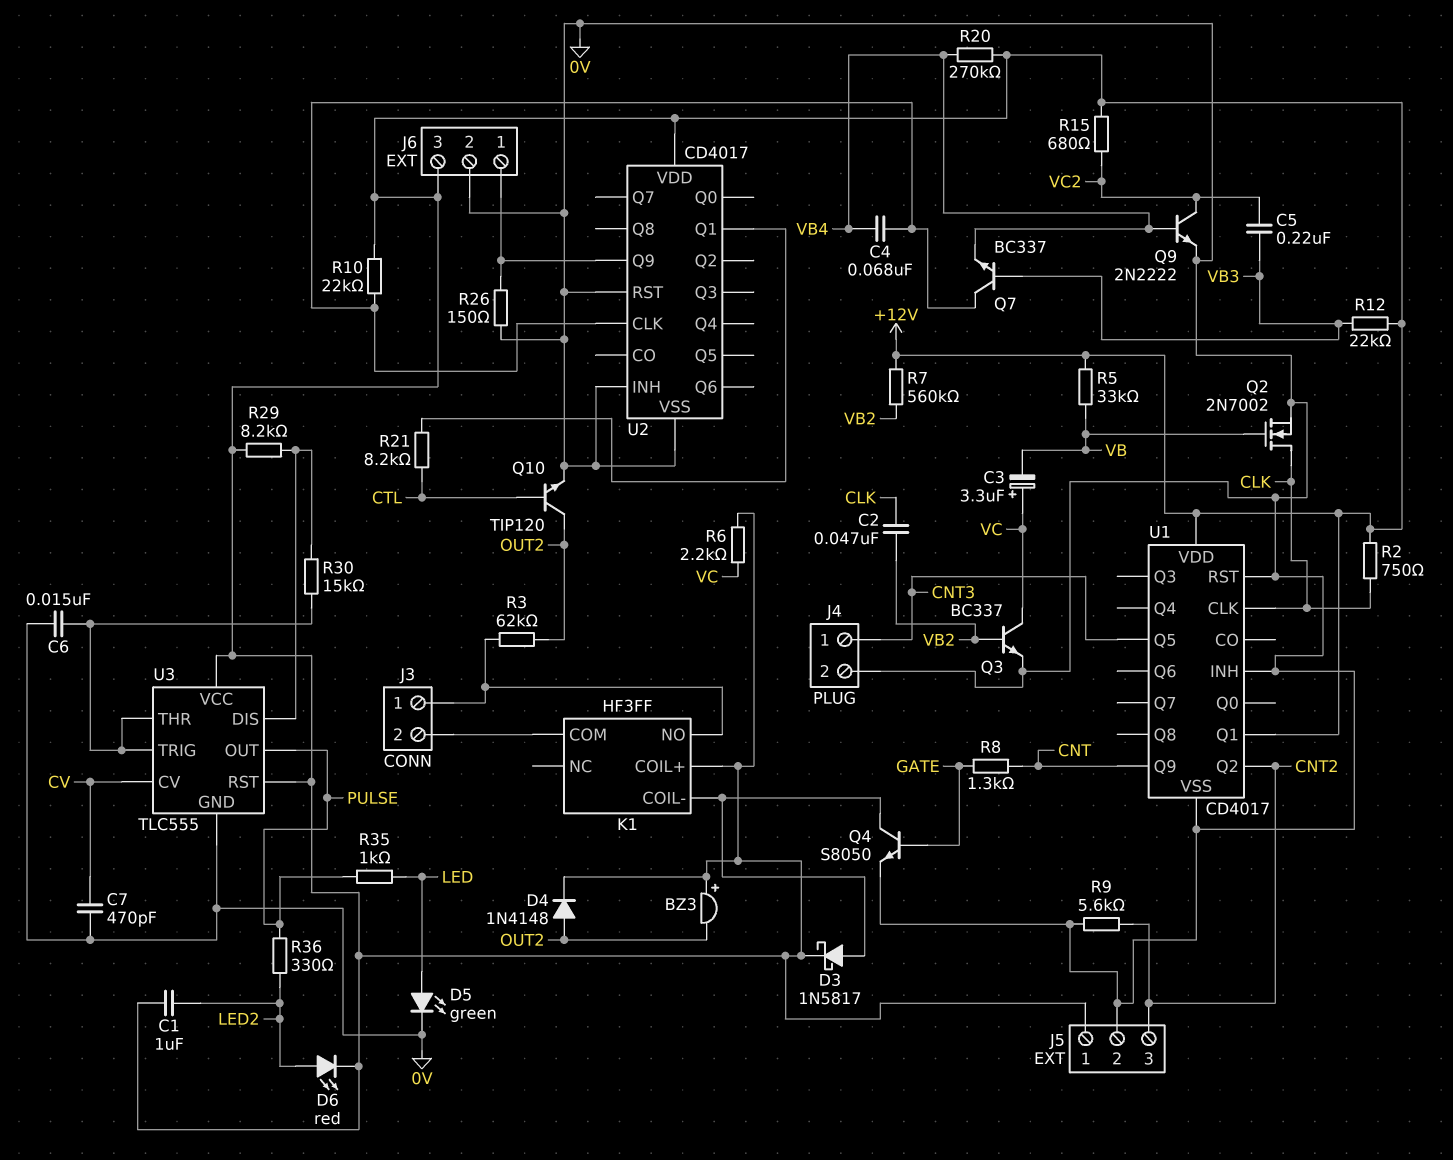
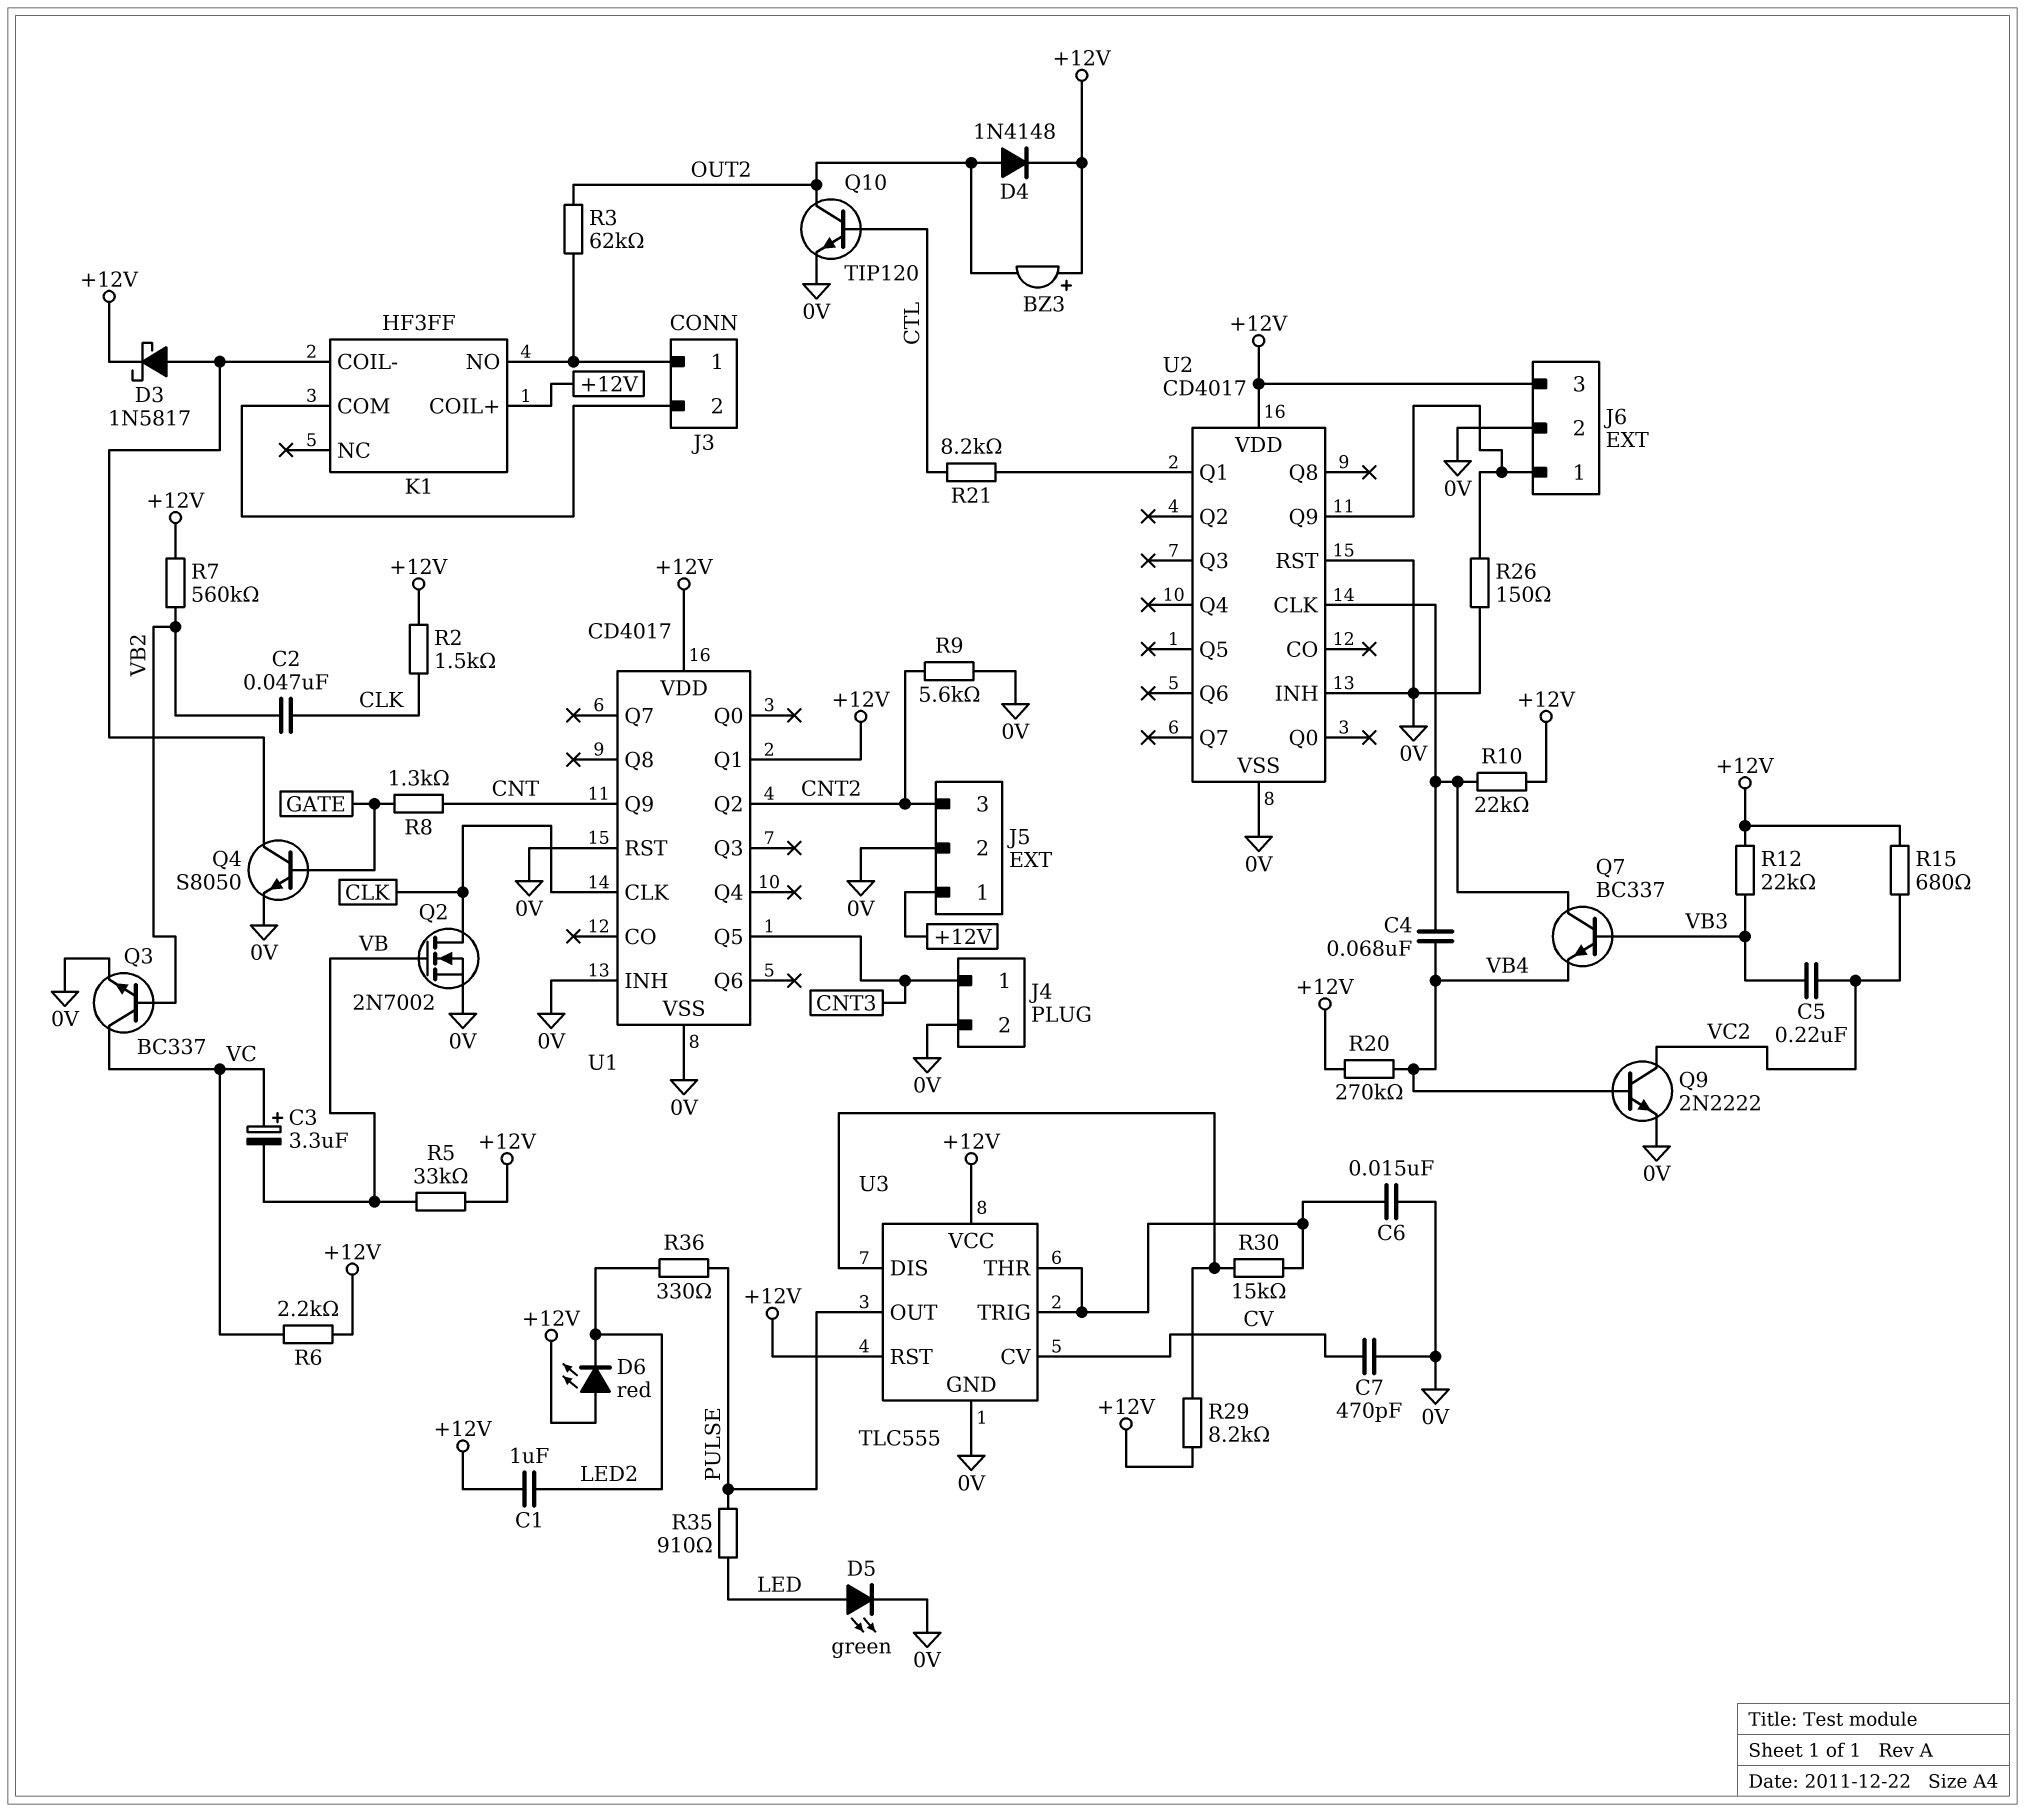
D6: LED red (A LED2, K +12V) -> LED red (A +12V, K LED2)
R2: 750 (+12V, CLK) -> 1.5k (+12V, CLK)
R35: 1k (LED, PULSE) -> 910 (LED, PULSE)

